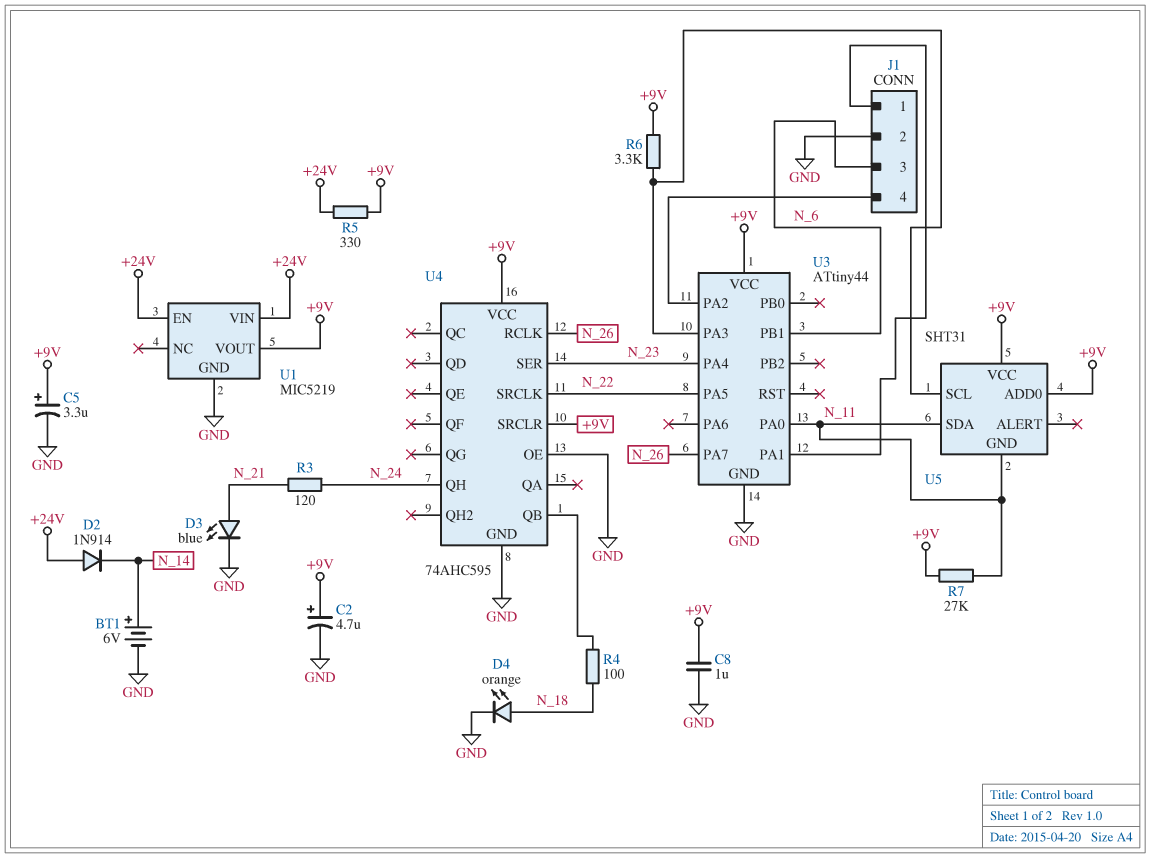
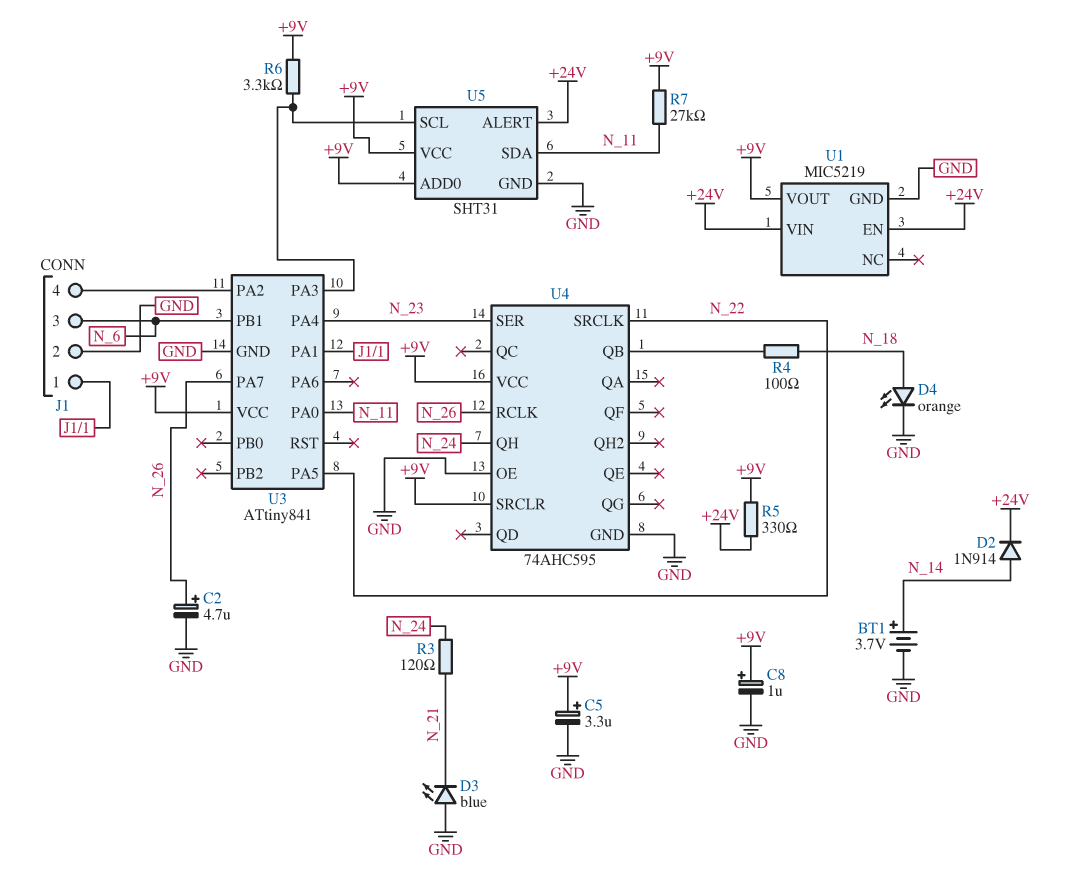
BT1: 6V (plus N_14, minus GND) -> 3.7V (plus N_14, minus GND)
C2: 4.7uF (plus +9V, minus GND) -> 4.7uF (plus N_26, minus GND)
C8: 1uF (+9V, GND) -> 1uF (plus +9V, minus GND)
D2: diode 1N914 (A +24V, K N_14) -> diode 1N914 (A N_14, K +24V)
D3: LED blue (A N_21, K GND) -> LED blue (A GND, K N_21)
U3: ATtiny44 -> ATtiny841
U5 pin ALERT: none -> +24V
U5 pin GND: N_11 -> GND

